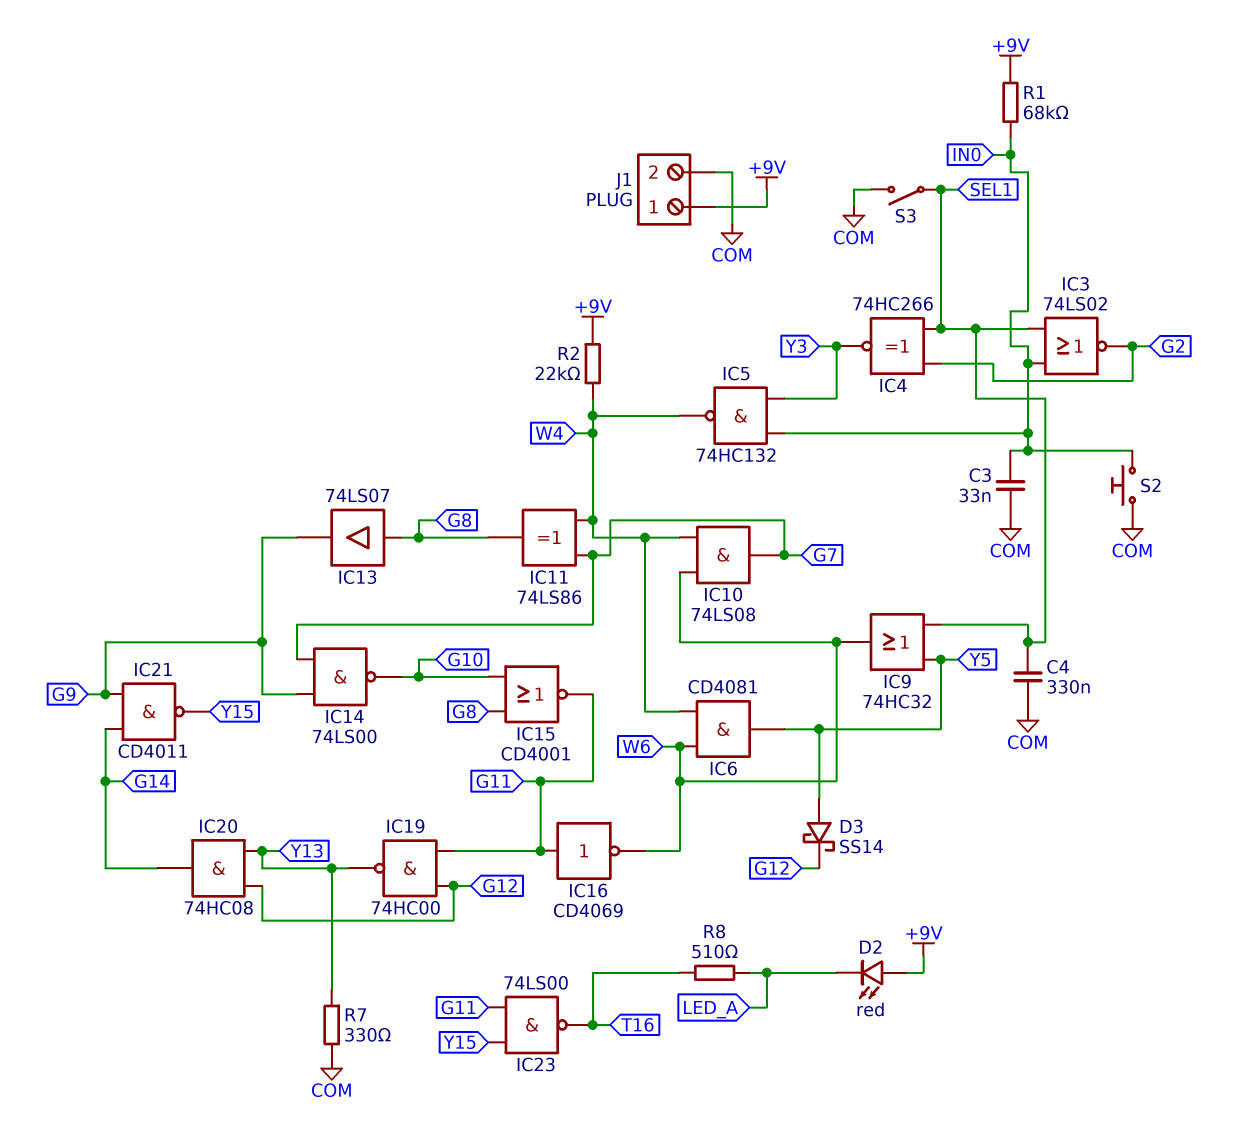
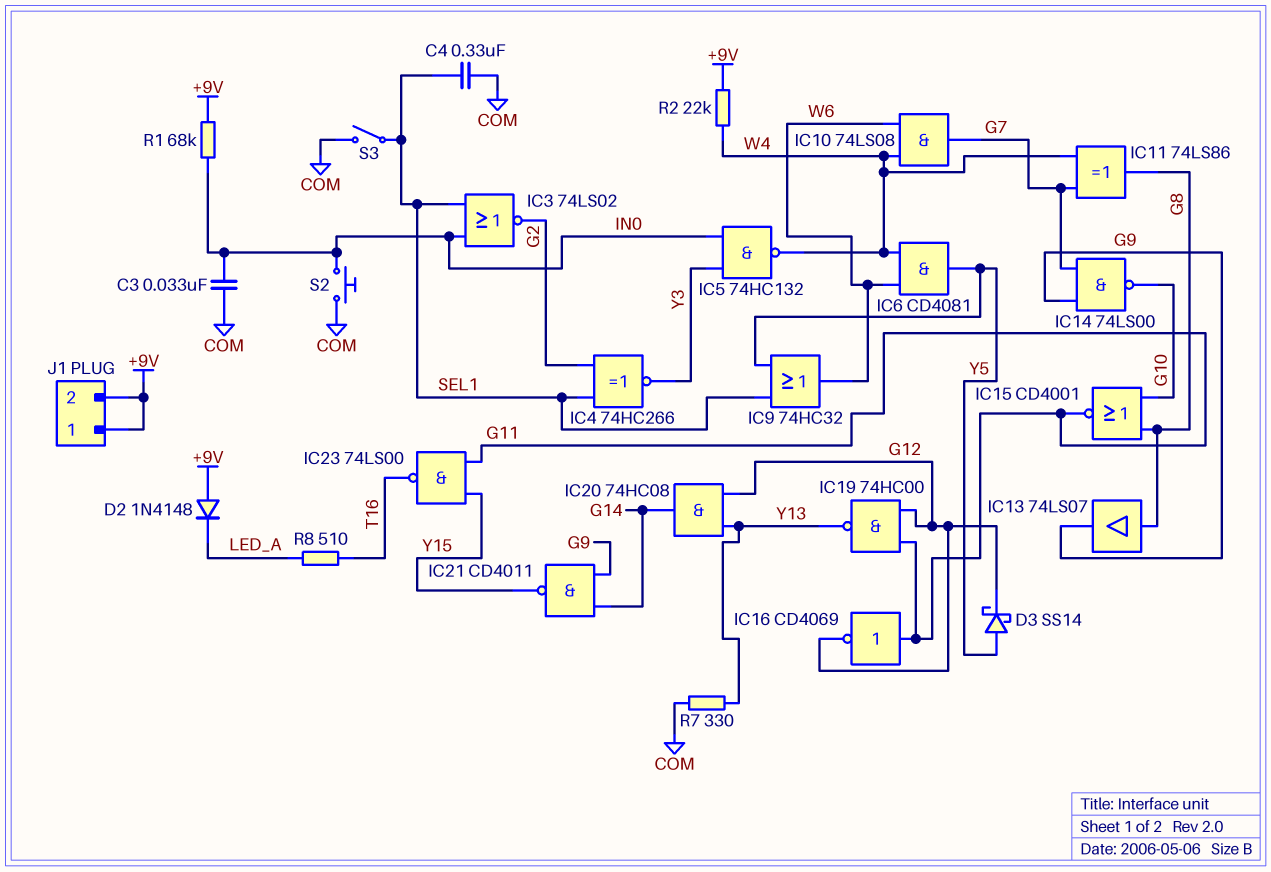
D2: LED red (A +9V, K LED_A) -> diode 1N4148 (A +9V, K LED_A)
IC16: NOT CD4069 (in G11, out W6) -> NOT CD4069 (in G11, out G12)
J1 pin 2: COM -> +9V

